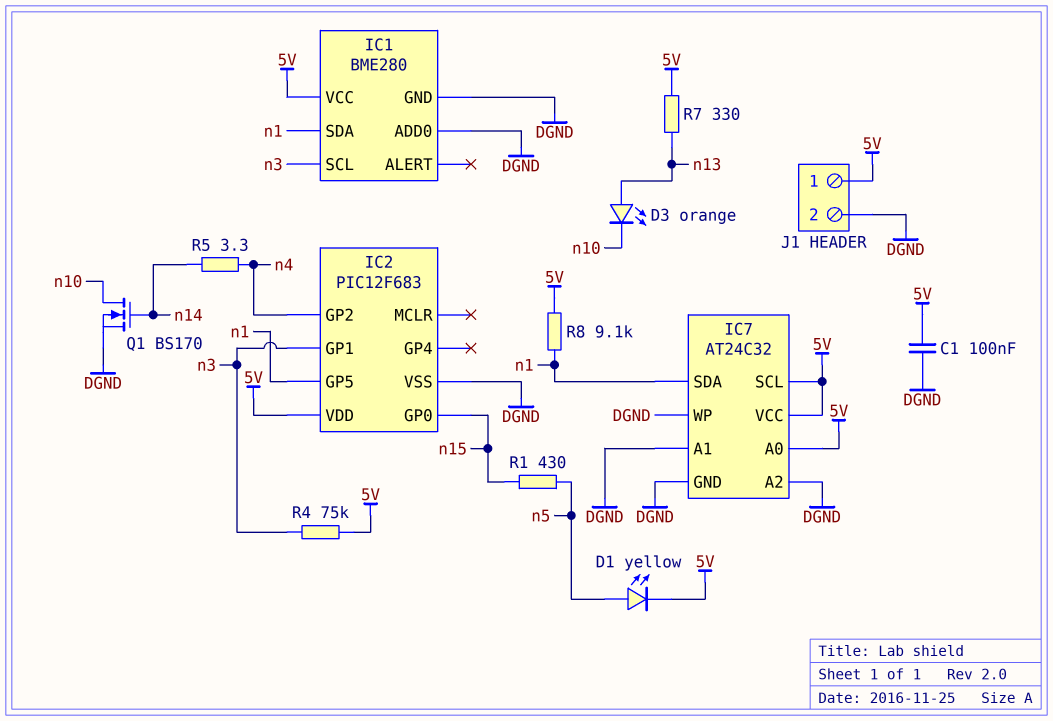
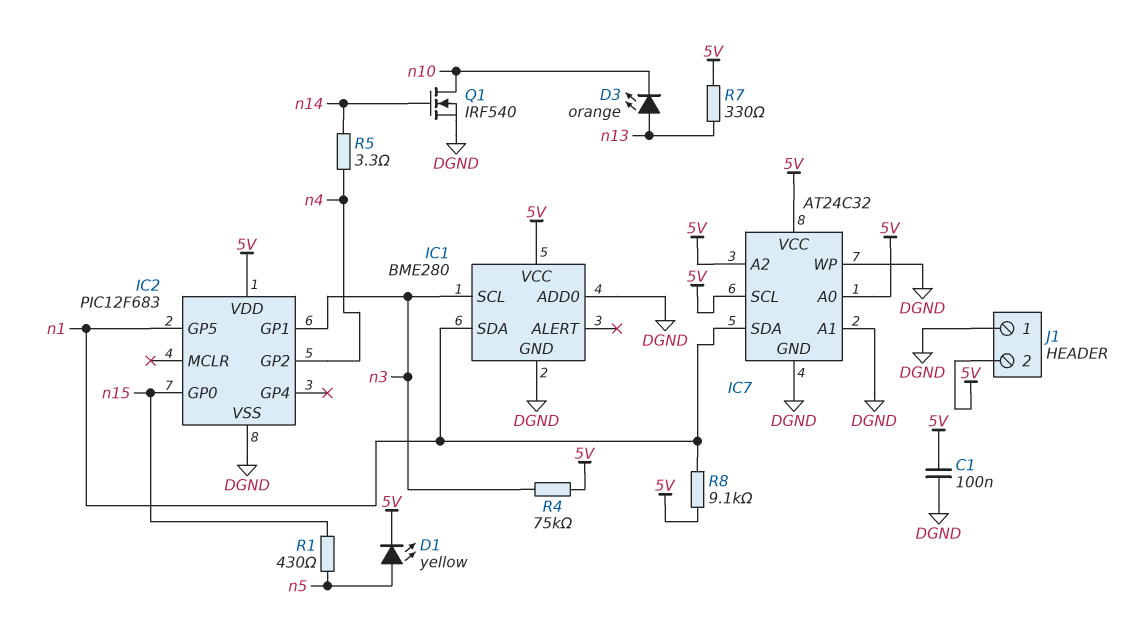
IC7 pin A2: DGND -> 5V
J1 pin 1: 5V -> DGND
J1 pin 2: DGND -> 5V
Q1: NMOS BS170 (G n14, D n10, S DGND) -> NMOS IRF540 (G n14, D n10, S DGND)

